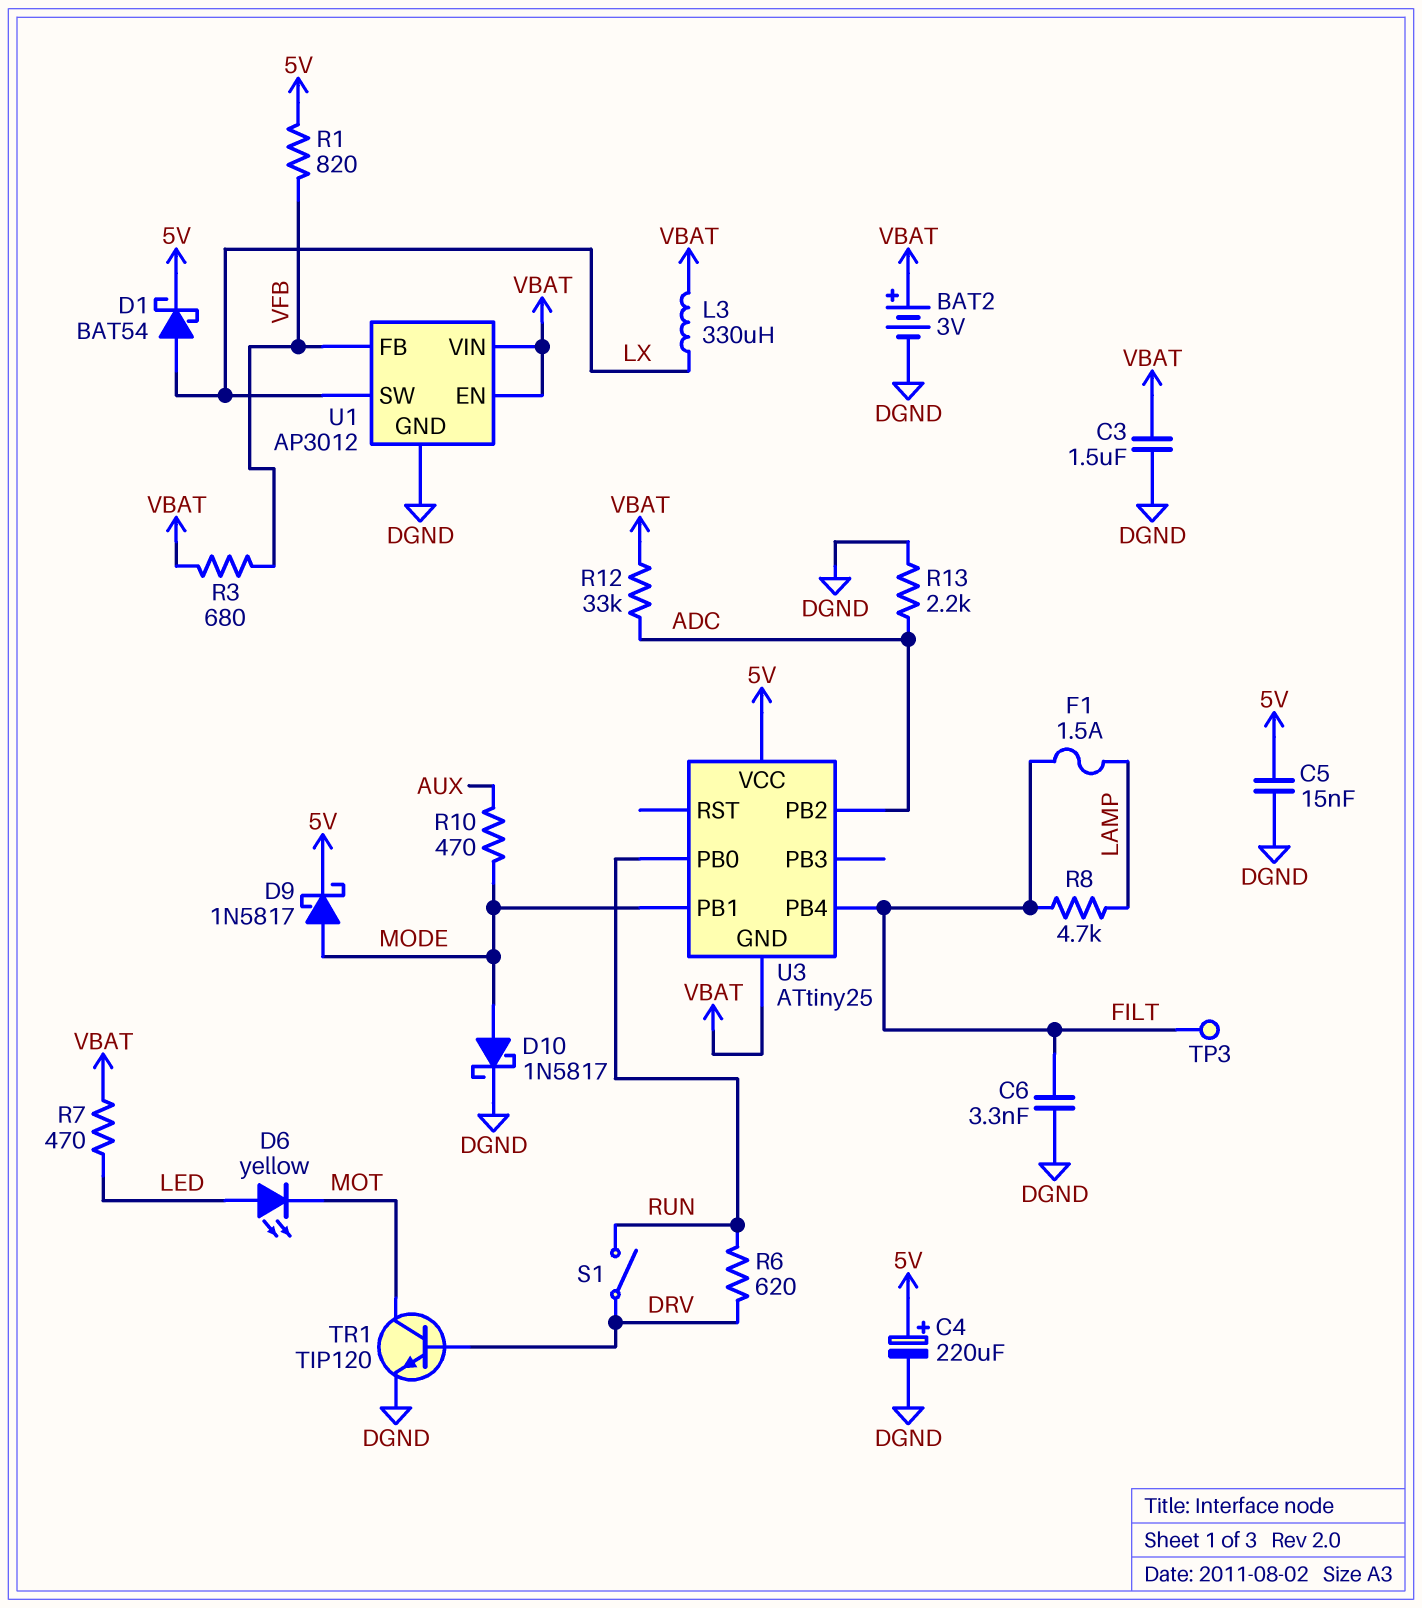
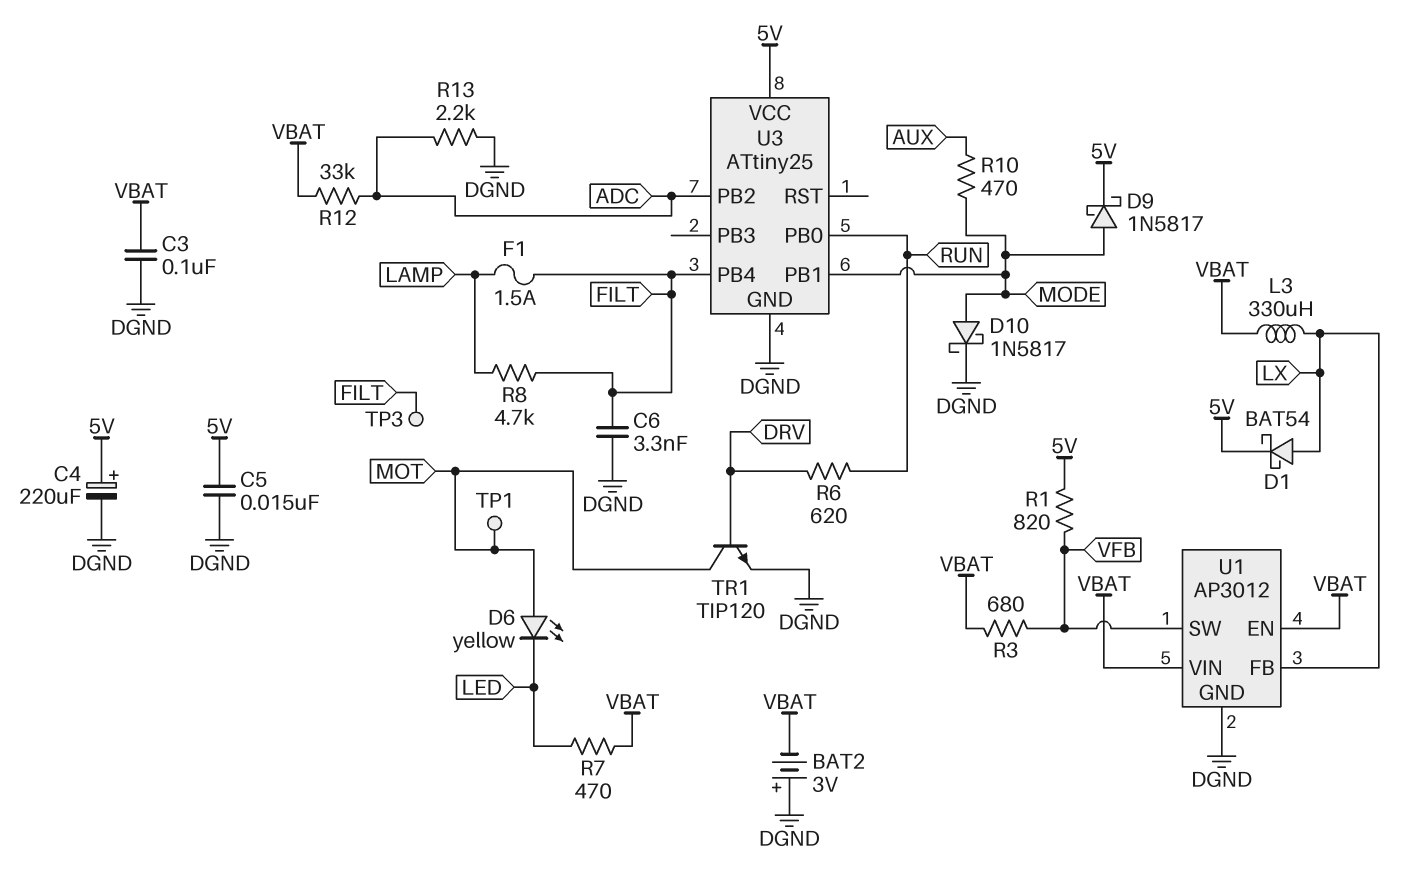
BAT2: 3V (plus VBAT, minus DGND) -> 3V (plus DGND, minus VBAT)
C3: 1.5uF (DGND, VBAT) -> 100nF (DGND, VBAT)
D6: LED yellow (A LED, K MOT) -> LED yellow (A MOT, K LED)
S1: switch (DRV, RUN) -> none
TP1: none -> test point (MOT)
U1 pin FB: VFB -> LX
U1 pin SW: LX -> VFB
U3 pin GND: VBAT -> DGND

